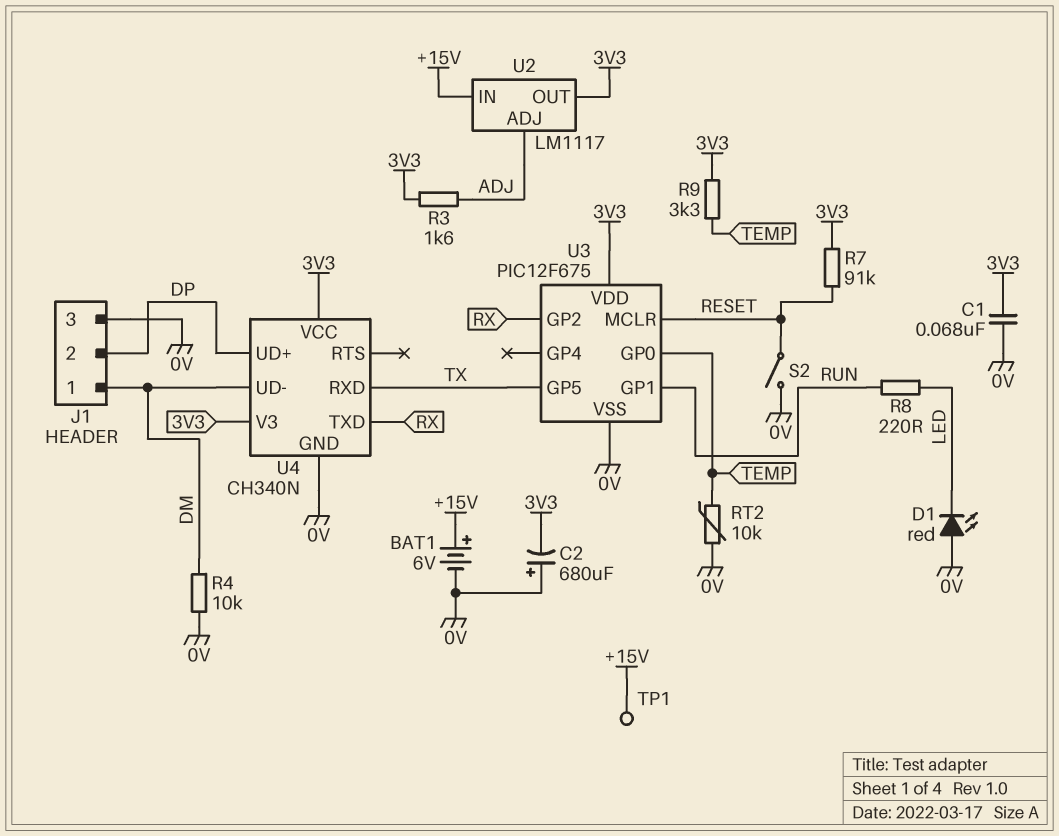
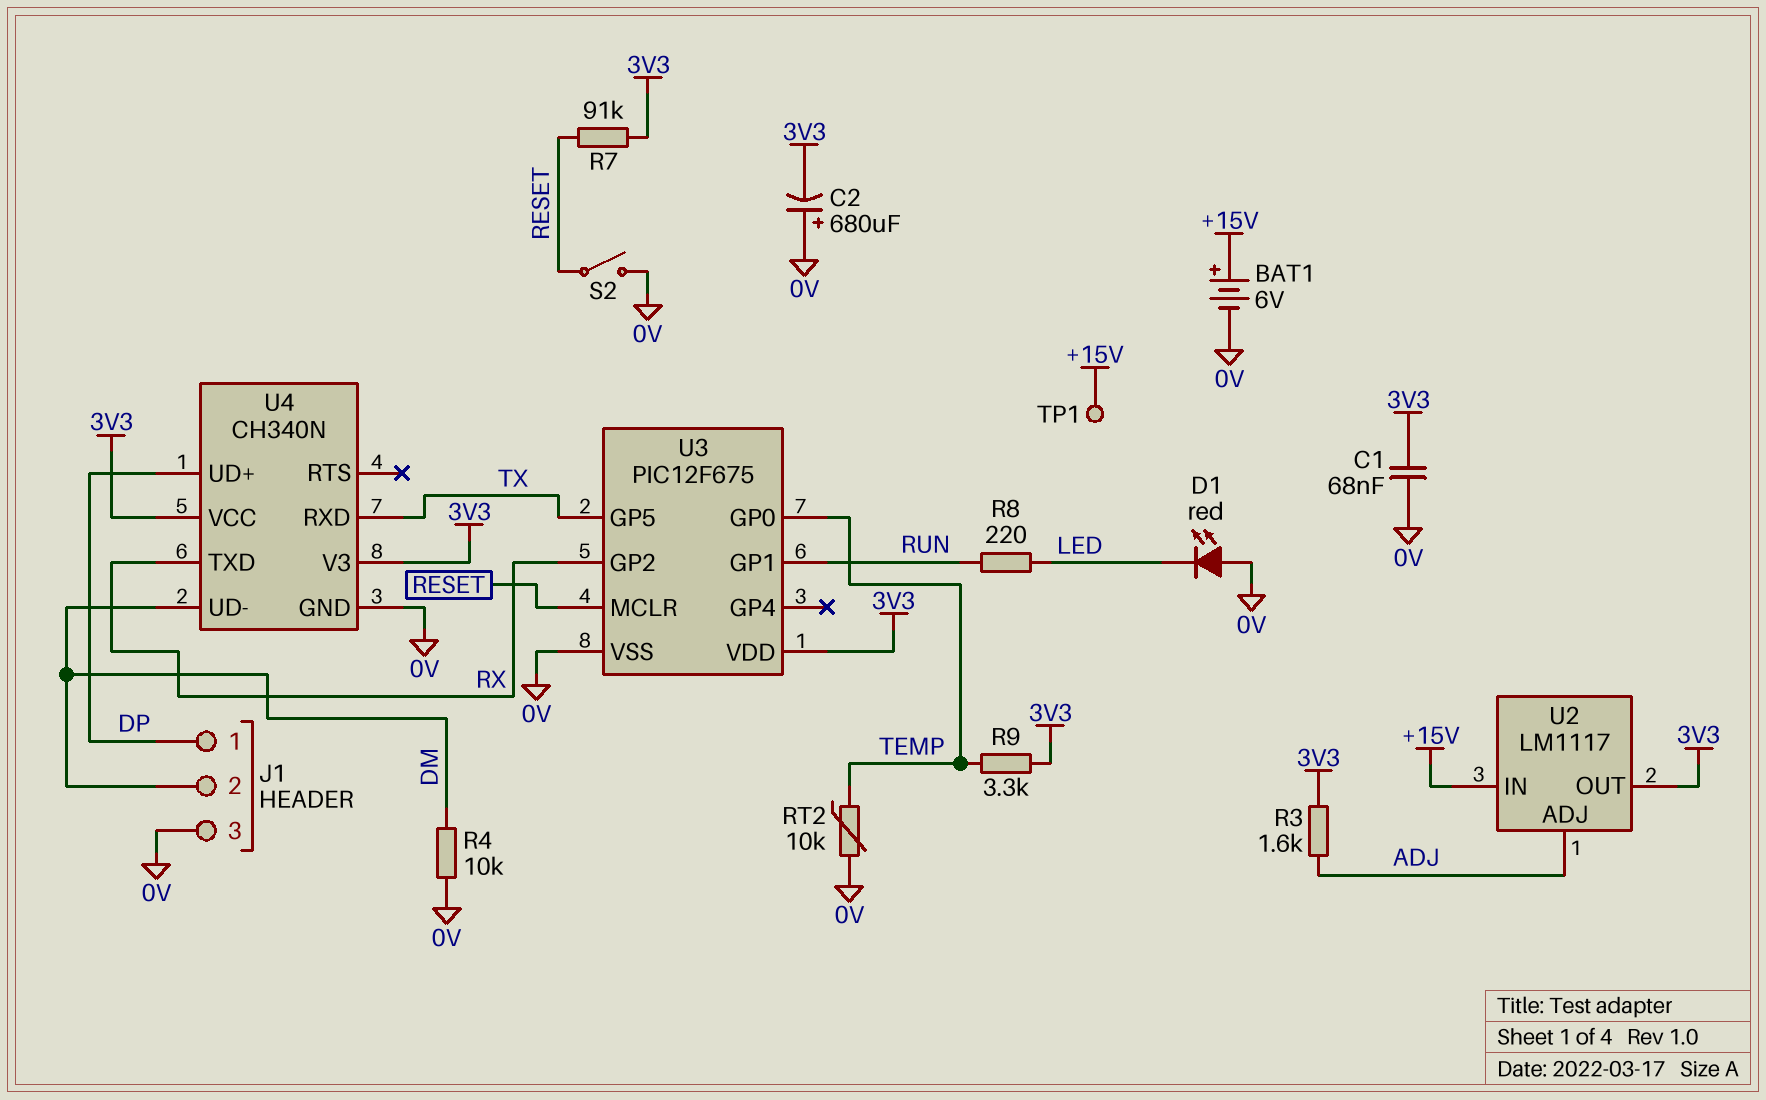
J1 pin 1: DM -> DP
J1 pin 2: DP -> DM

